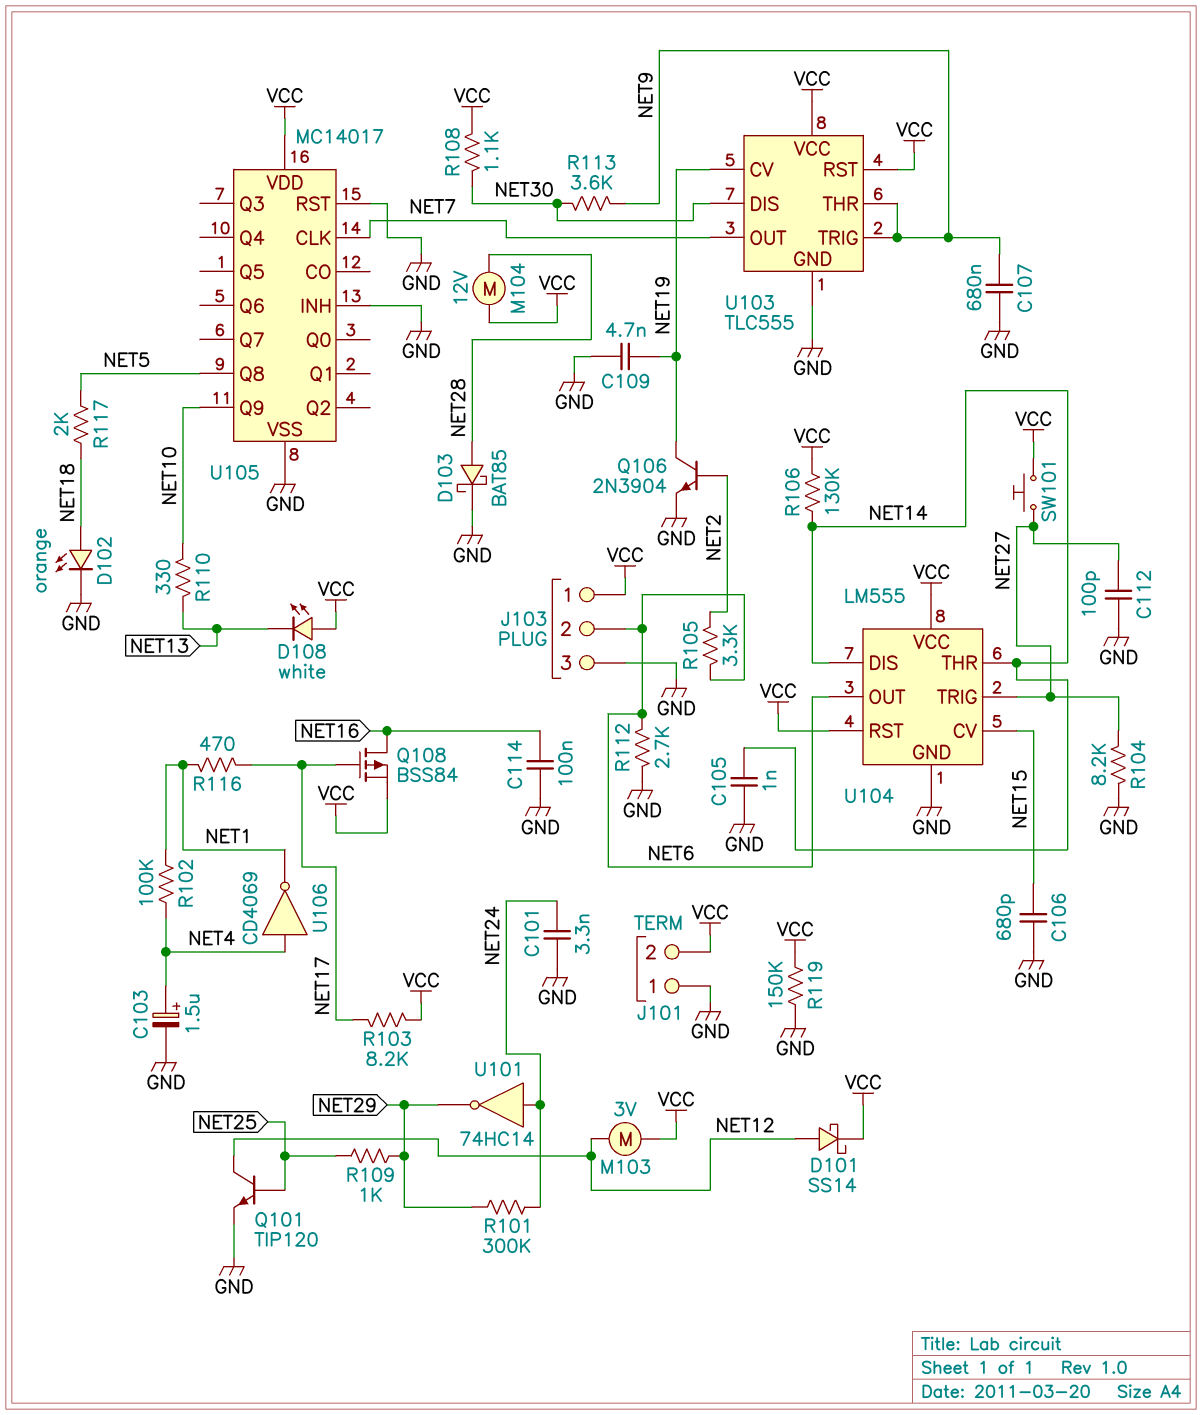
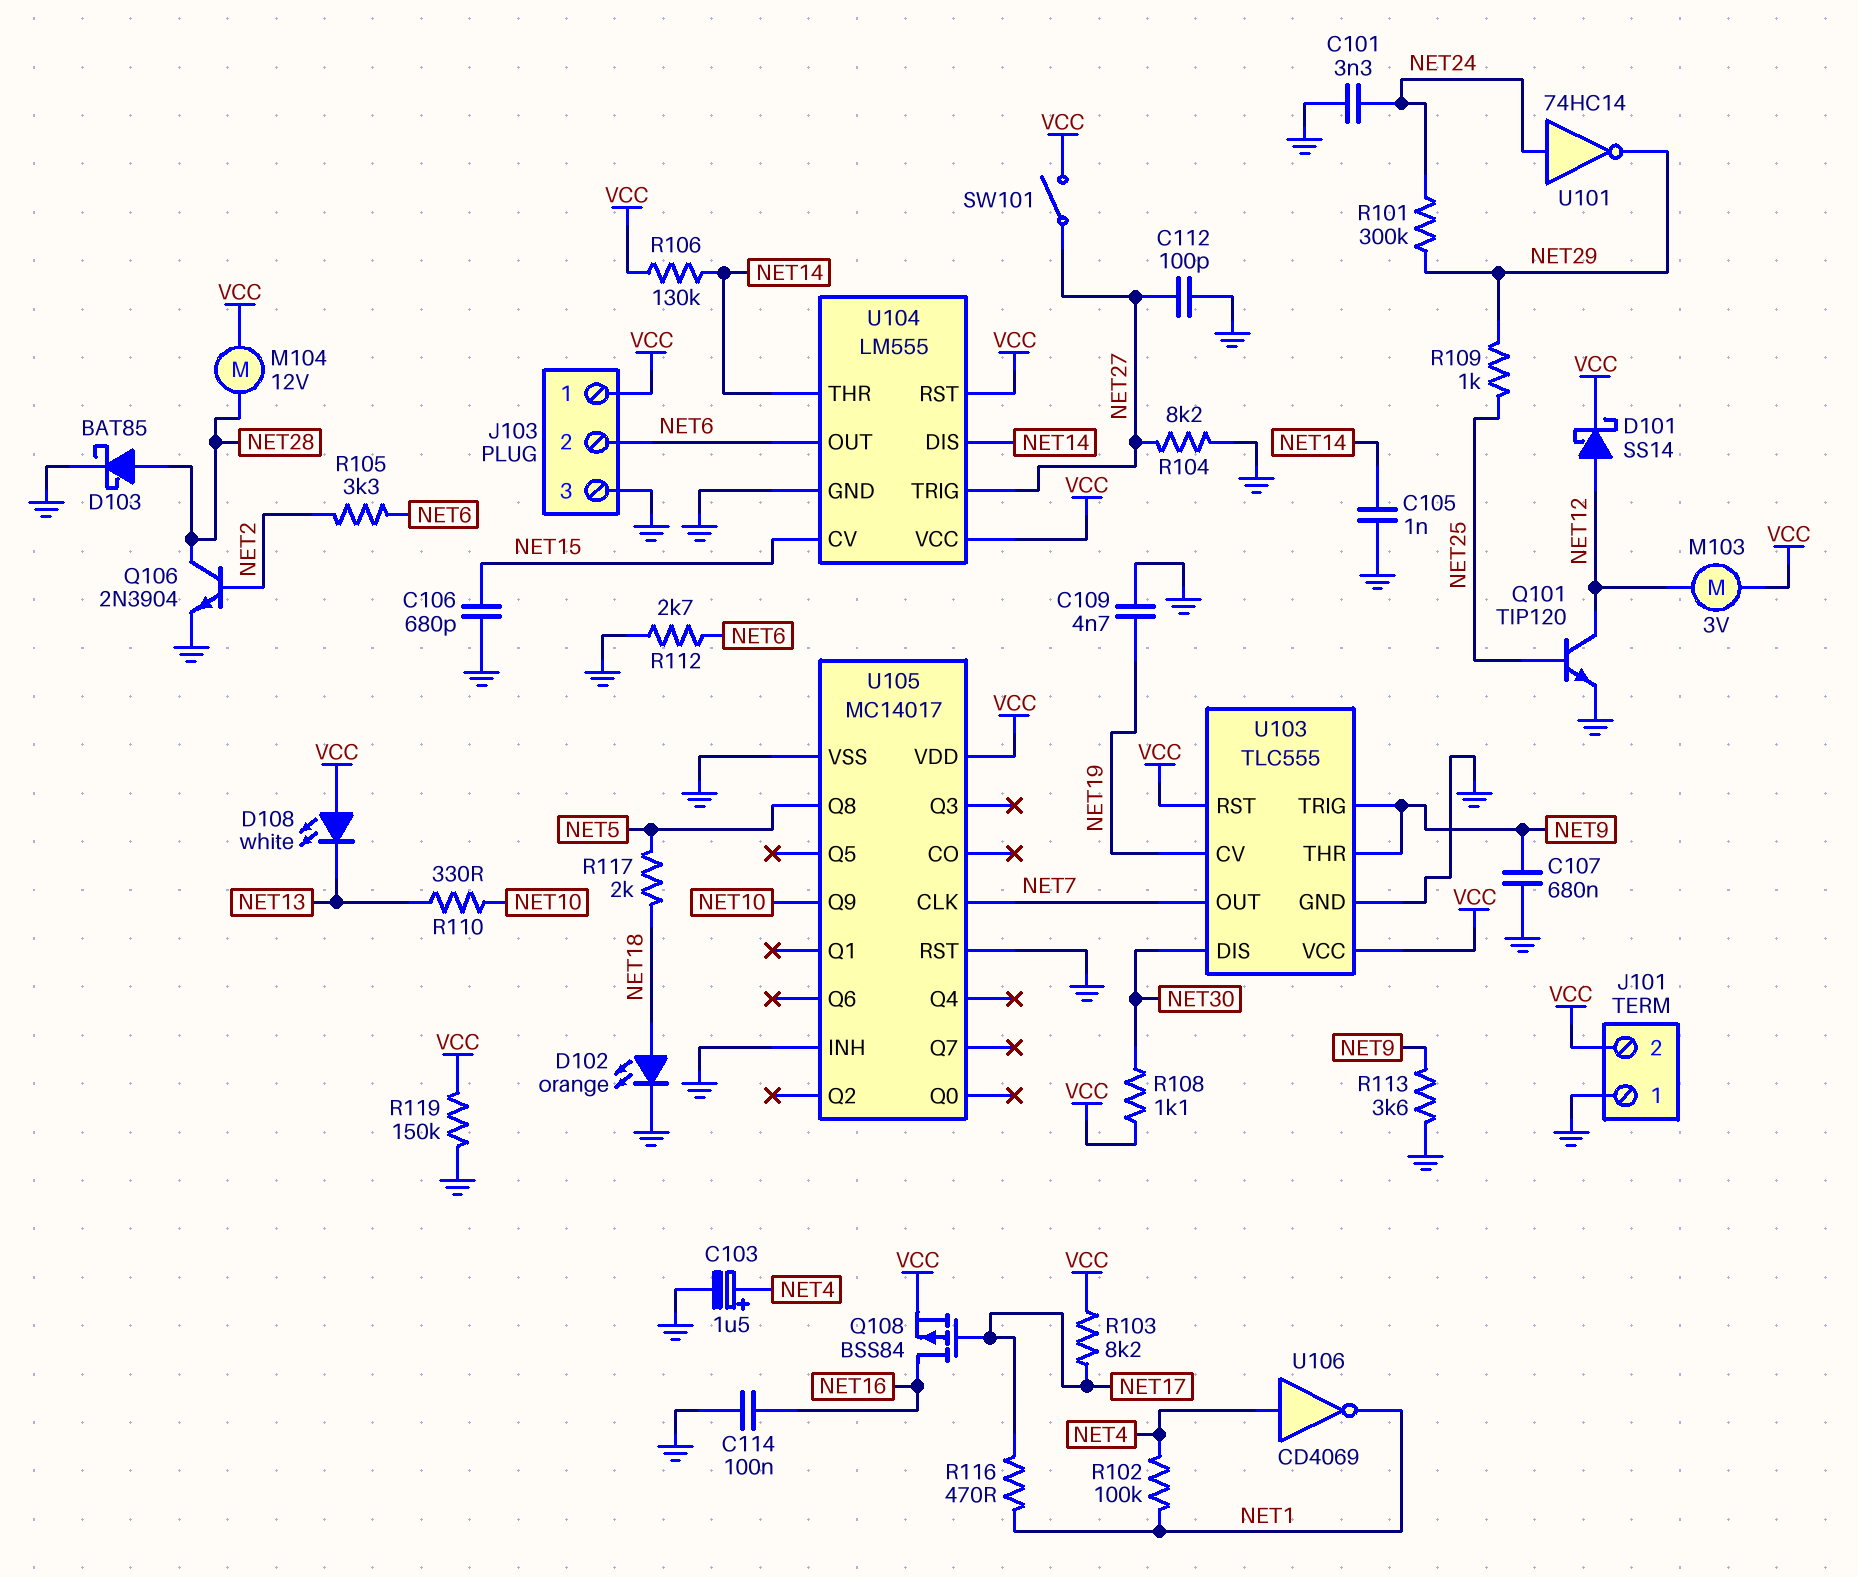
Q106: NPN 2N3904 (B NET2, C NET19, E GND) -> NPN 2N3904 (B NET2, C NET28, E GND)
R113: 3.6k (NET9, NET30) -> 3.6k (GND, NET9)
SW101: button (NET27, VCC) -> switch (NET27, VCC)

